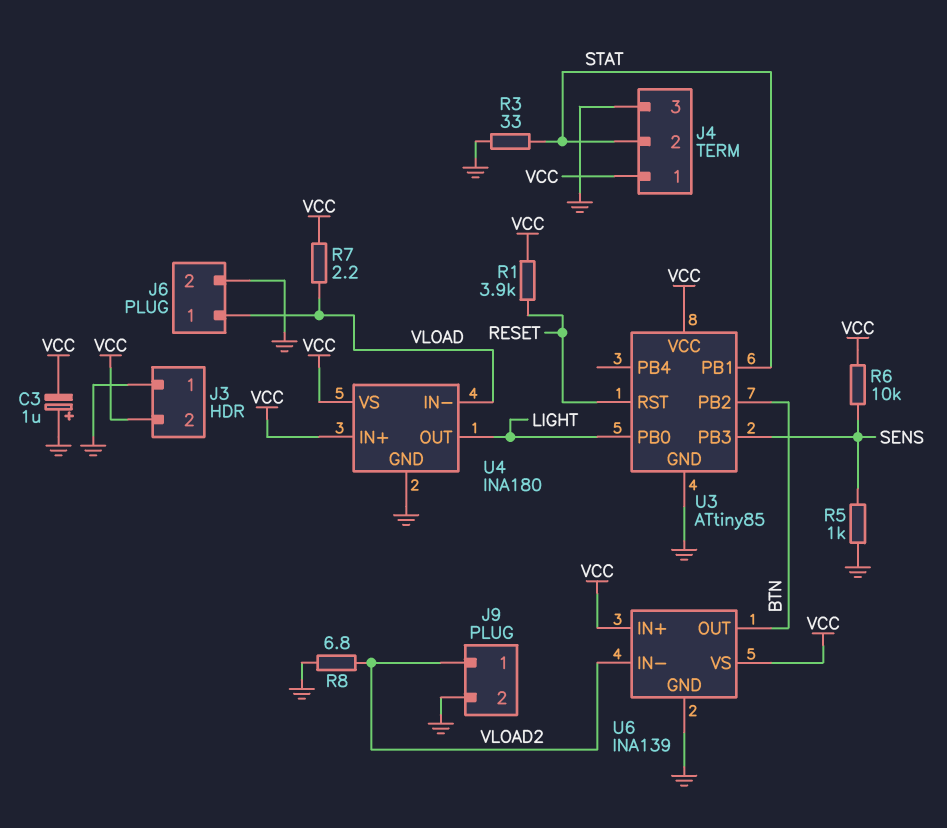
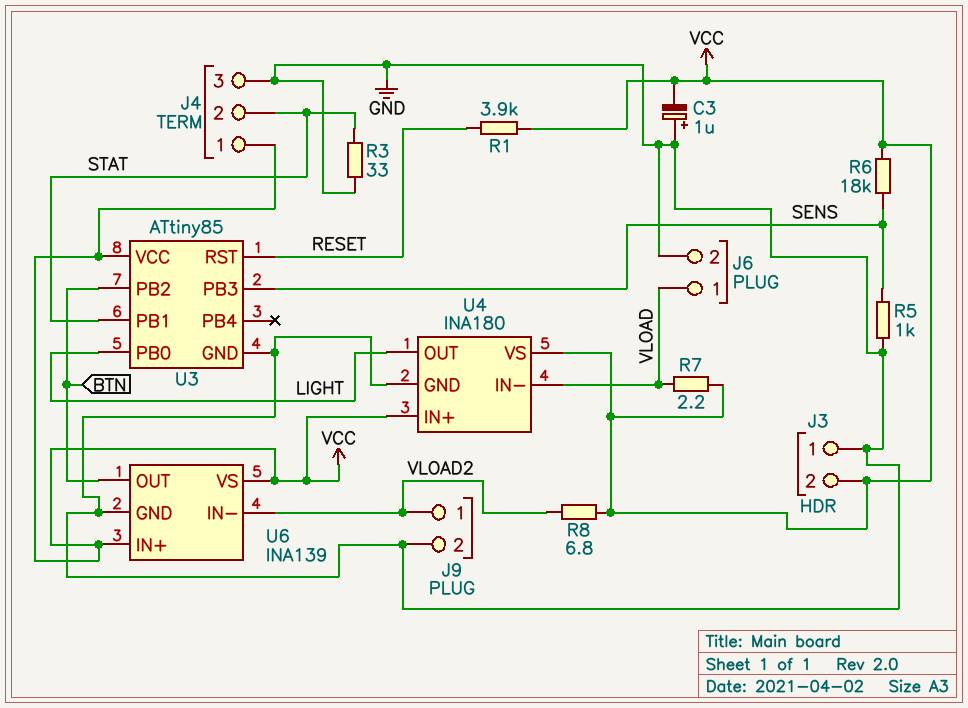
R6: 10k (SENS, VCC) -> 18k (SENS, VCC)
R8: 6.8 (GND, VLOAD2) -> 6.8 (VCC, VLOAD2)

